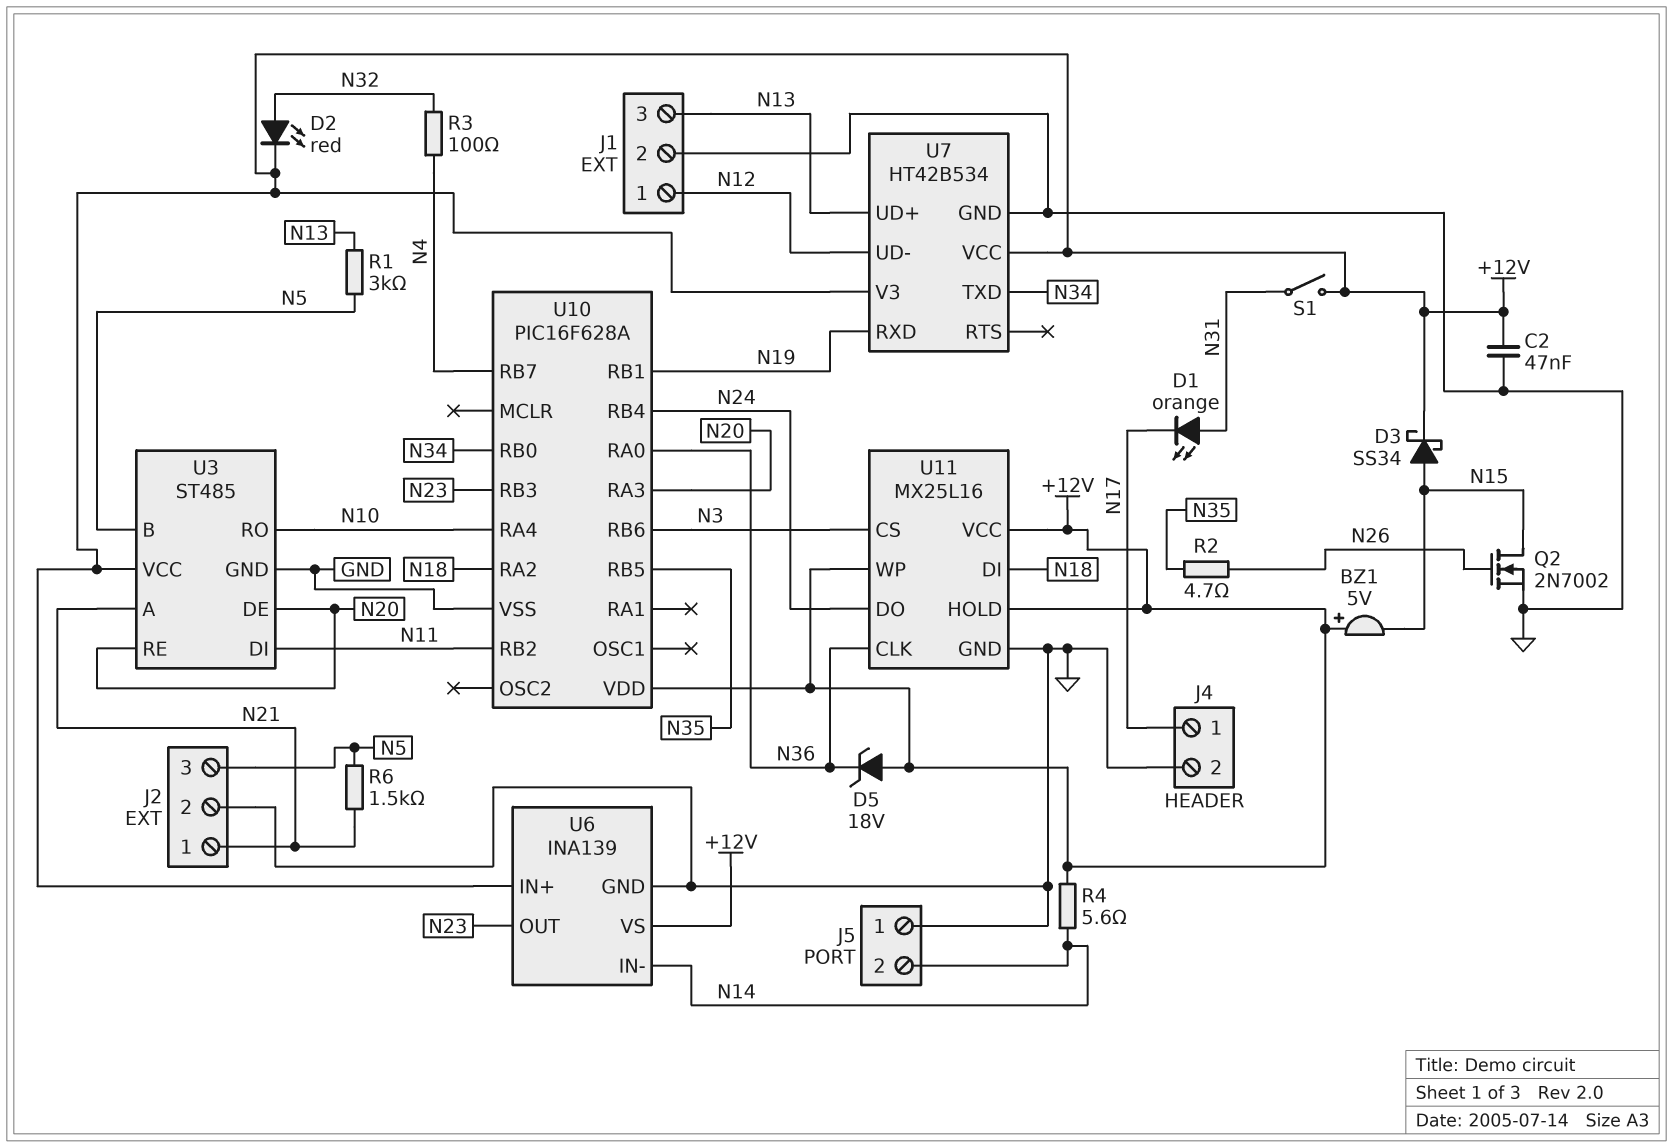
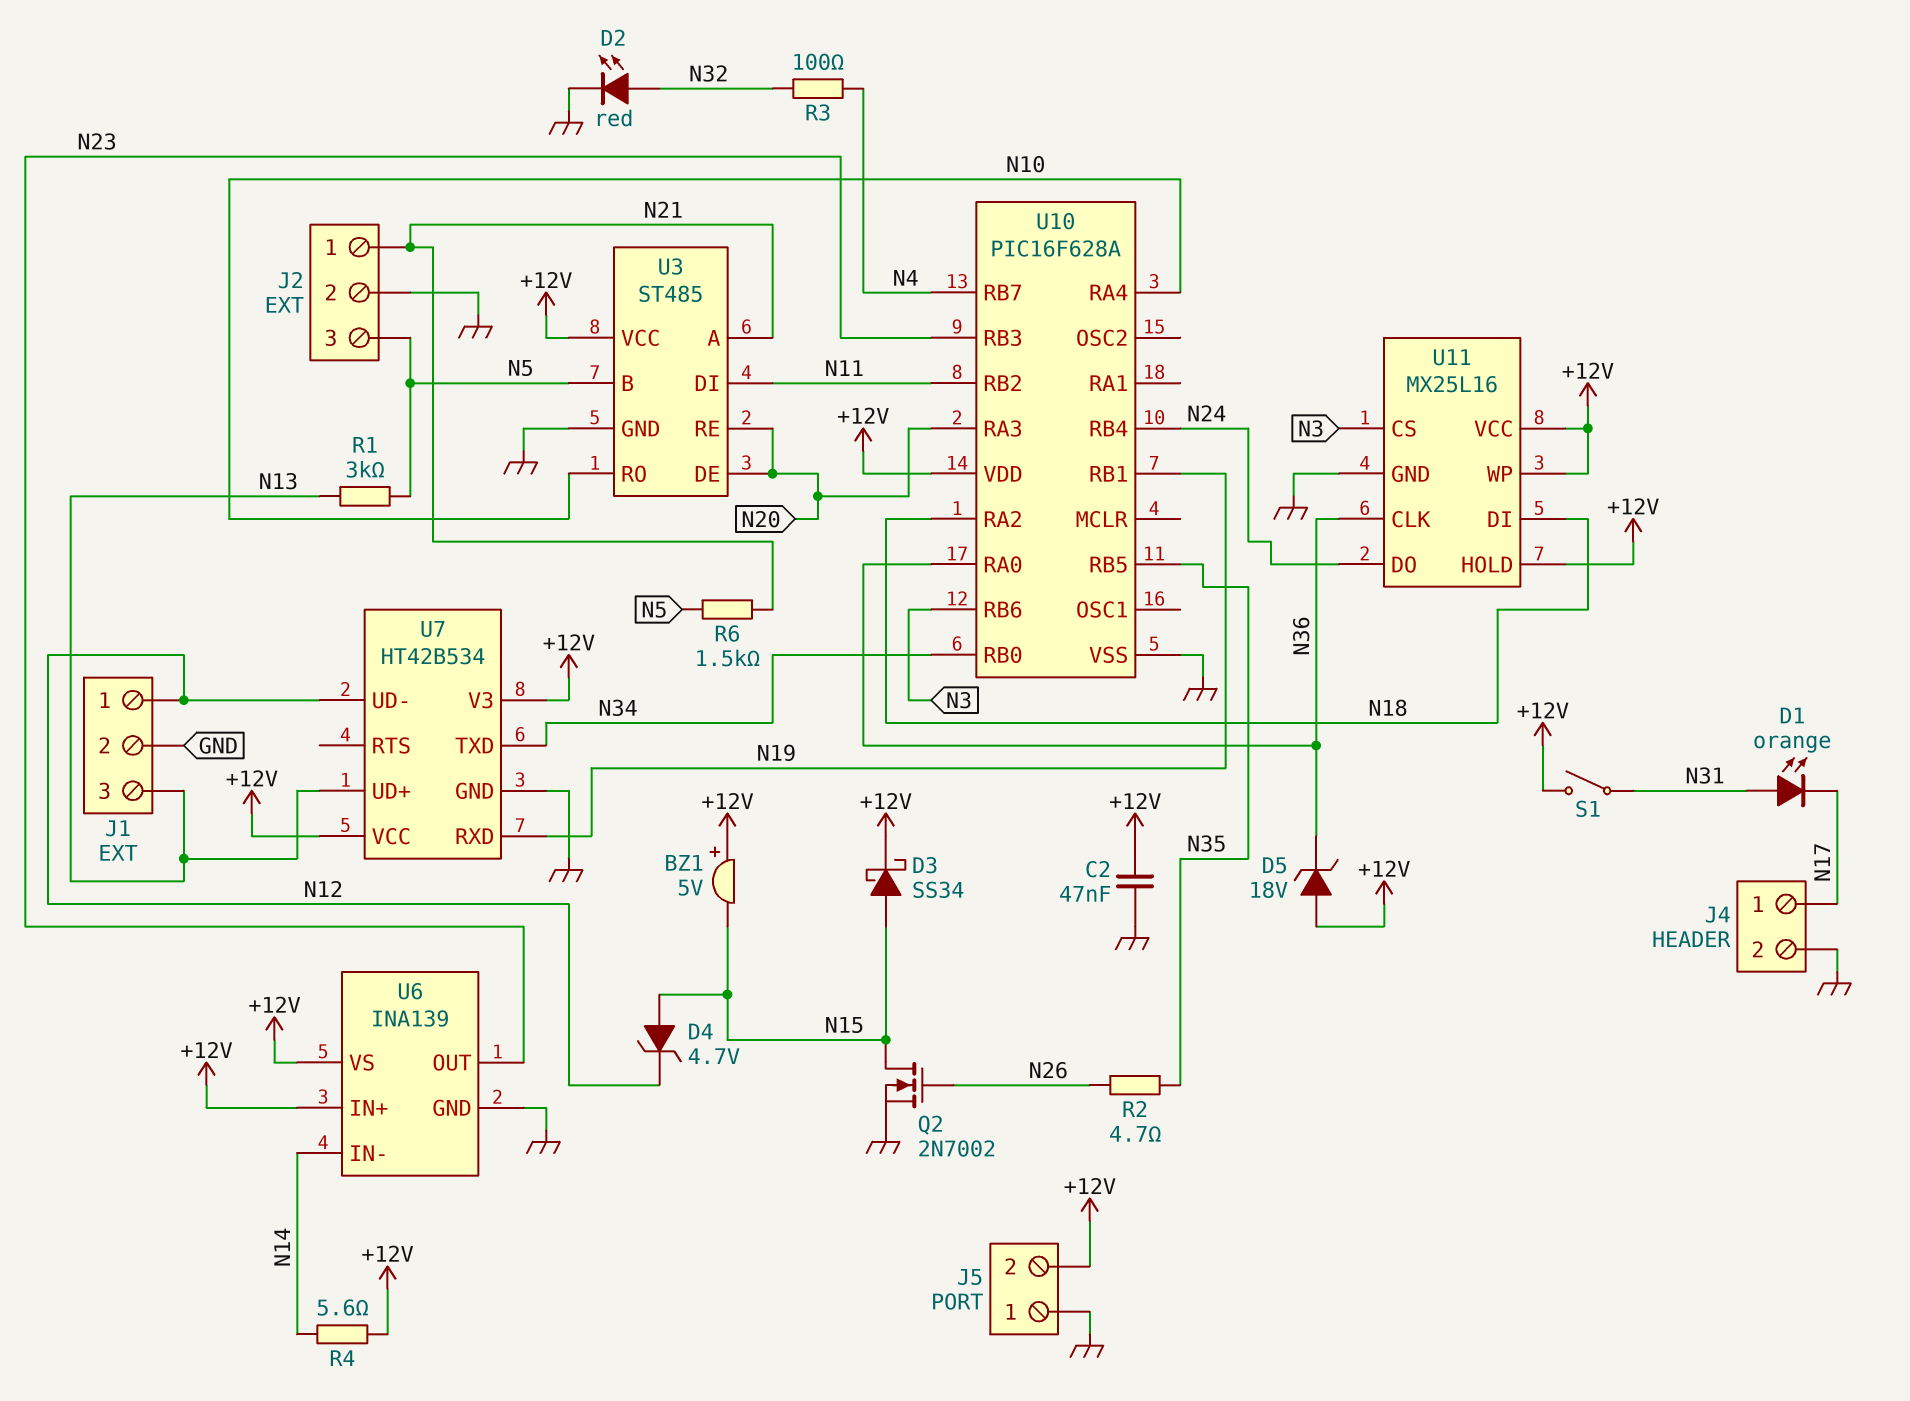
D2: LED red (A N32, K +12V) -> LED red (A N32, K GND)
D4: none -> zener 4.7V (A N15, K N12)
J5 pin 2: N14 -> +12V

